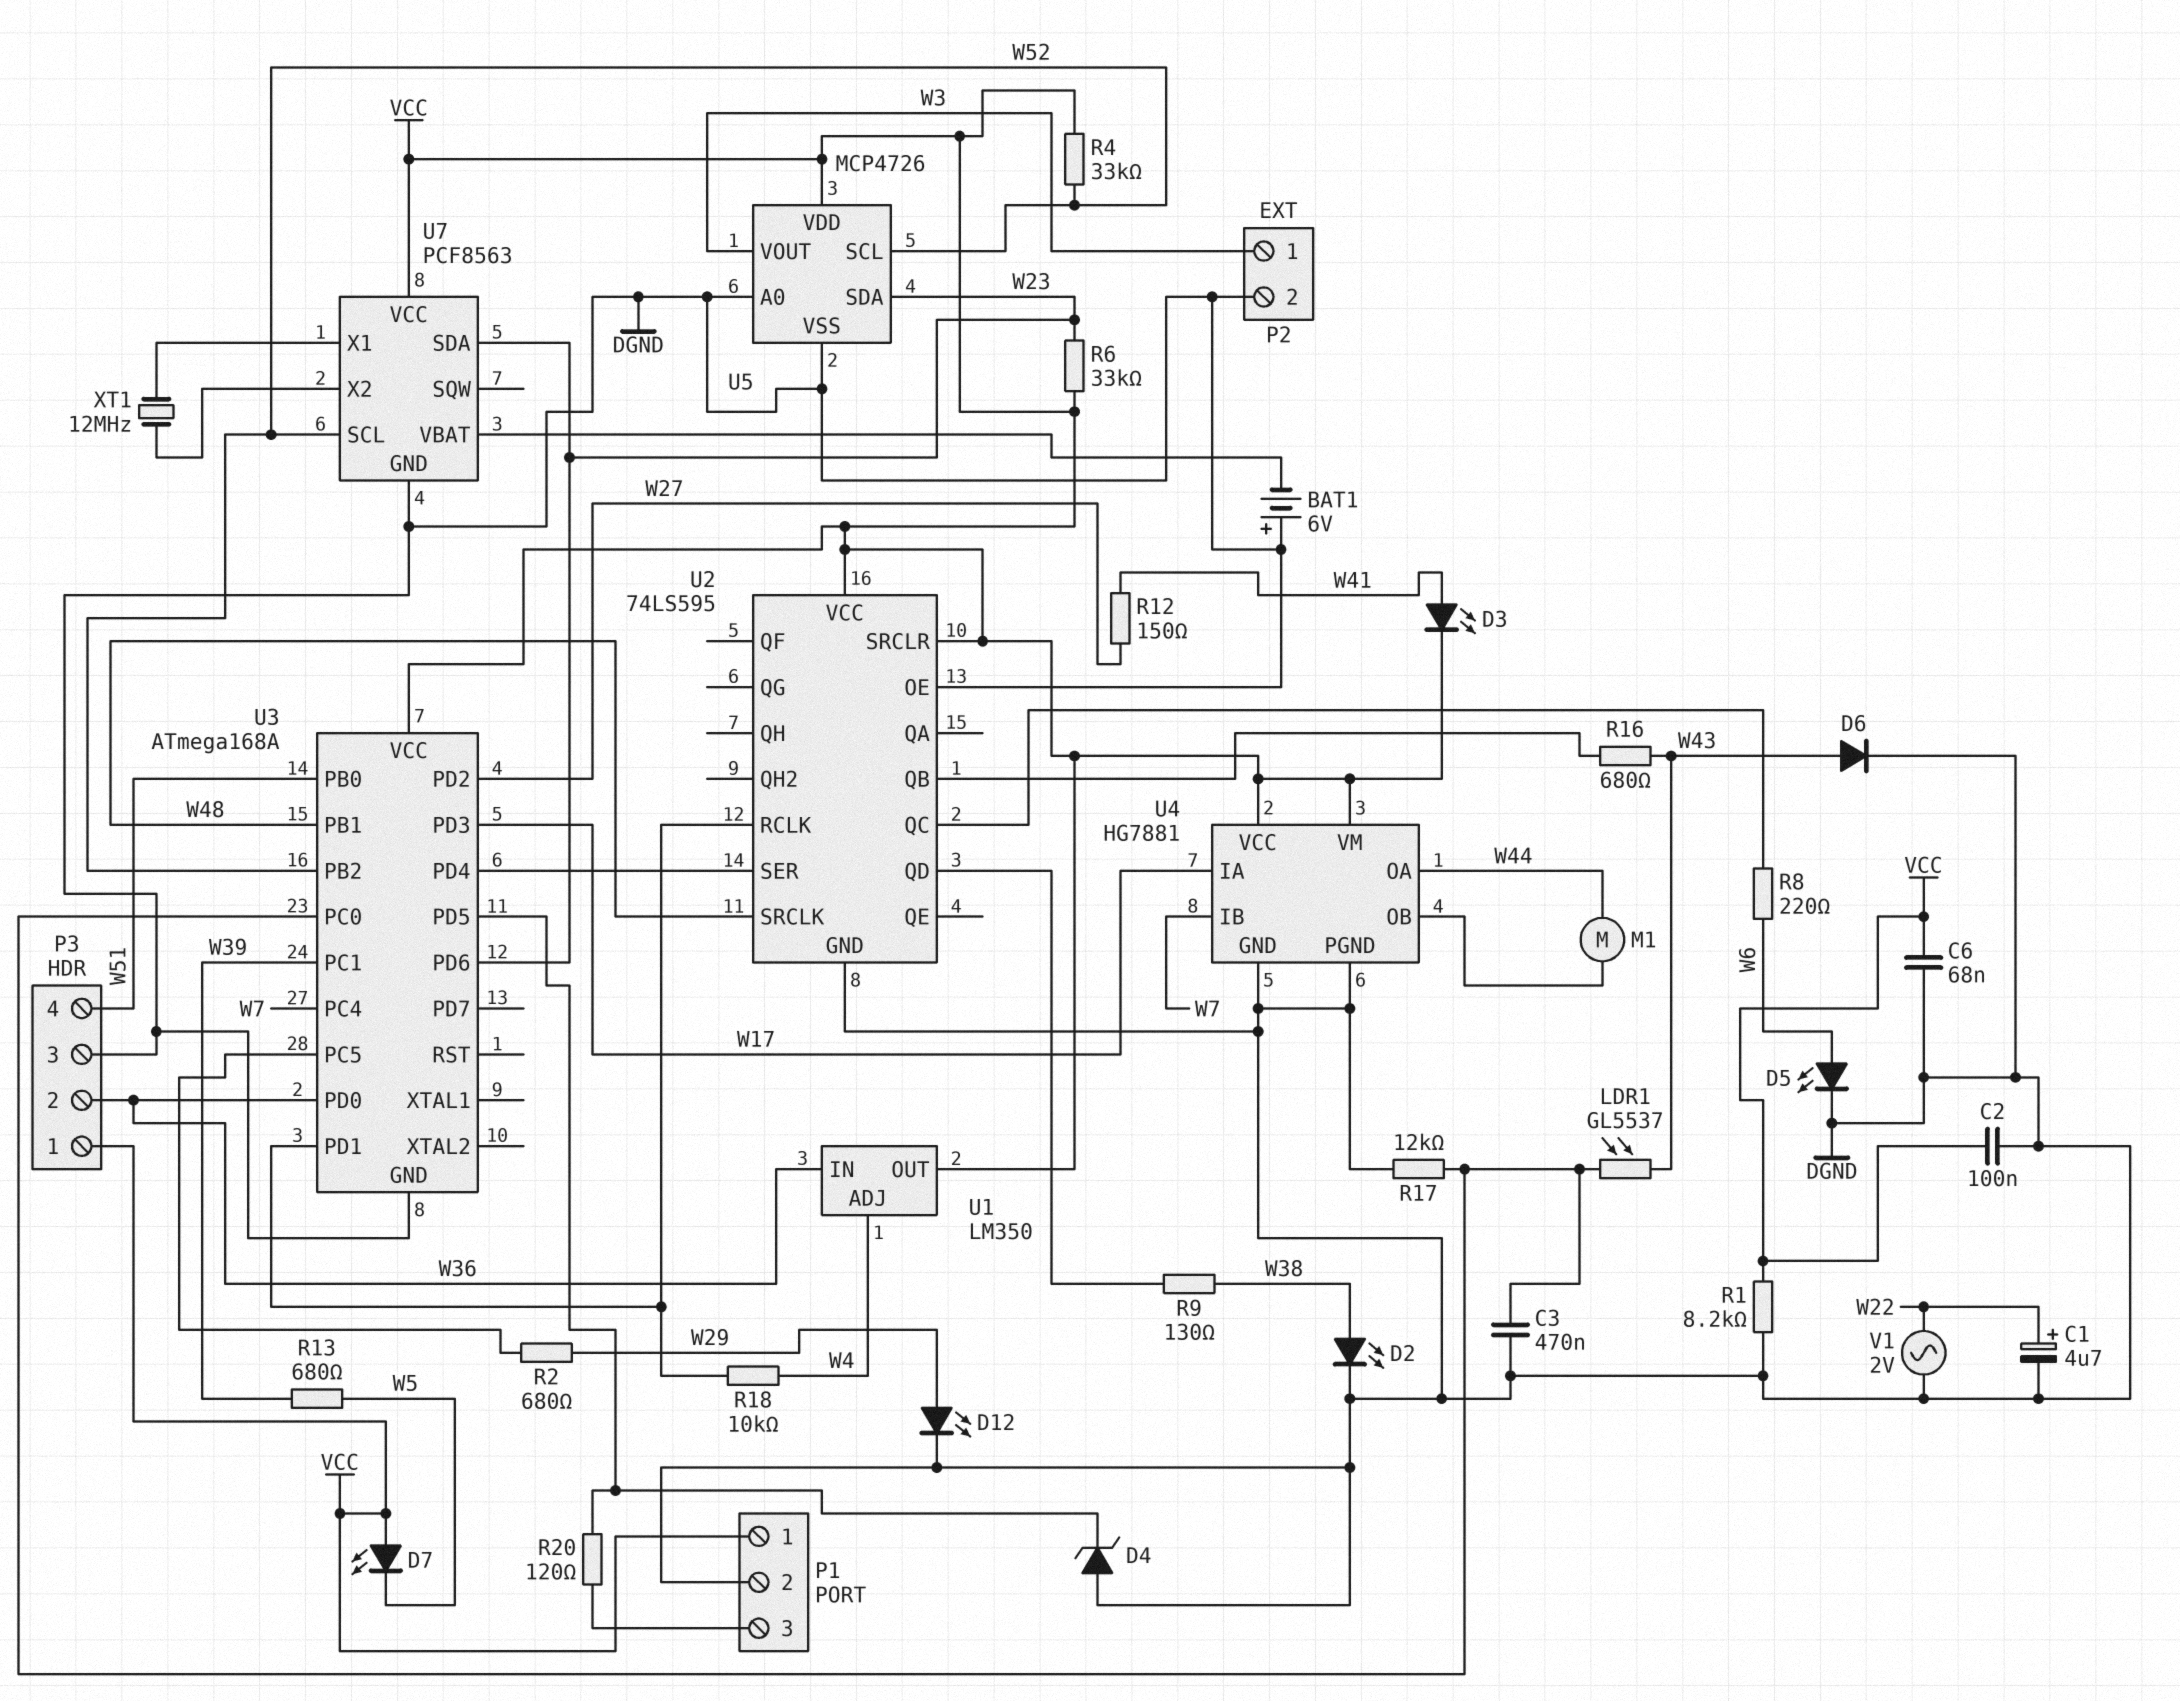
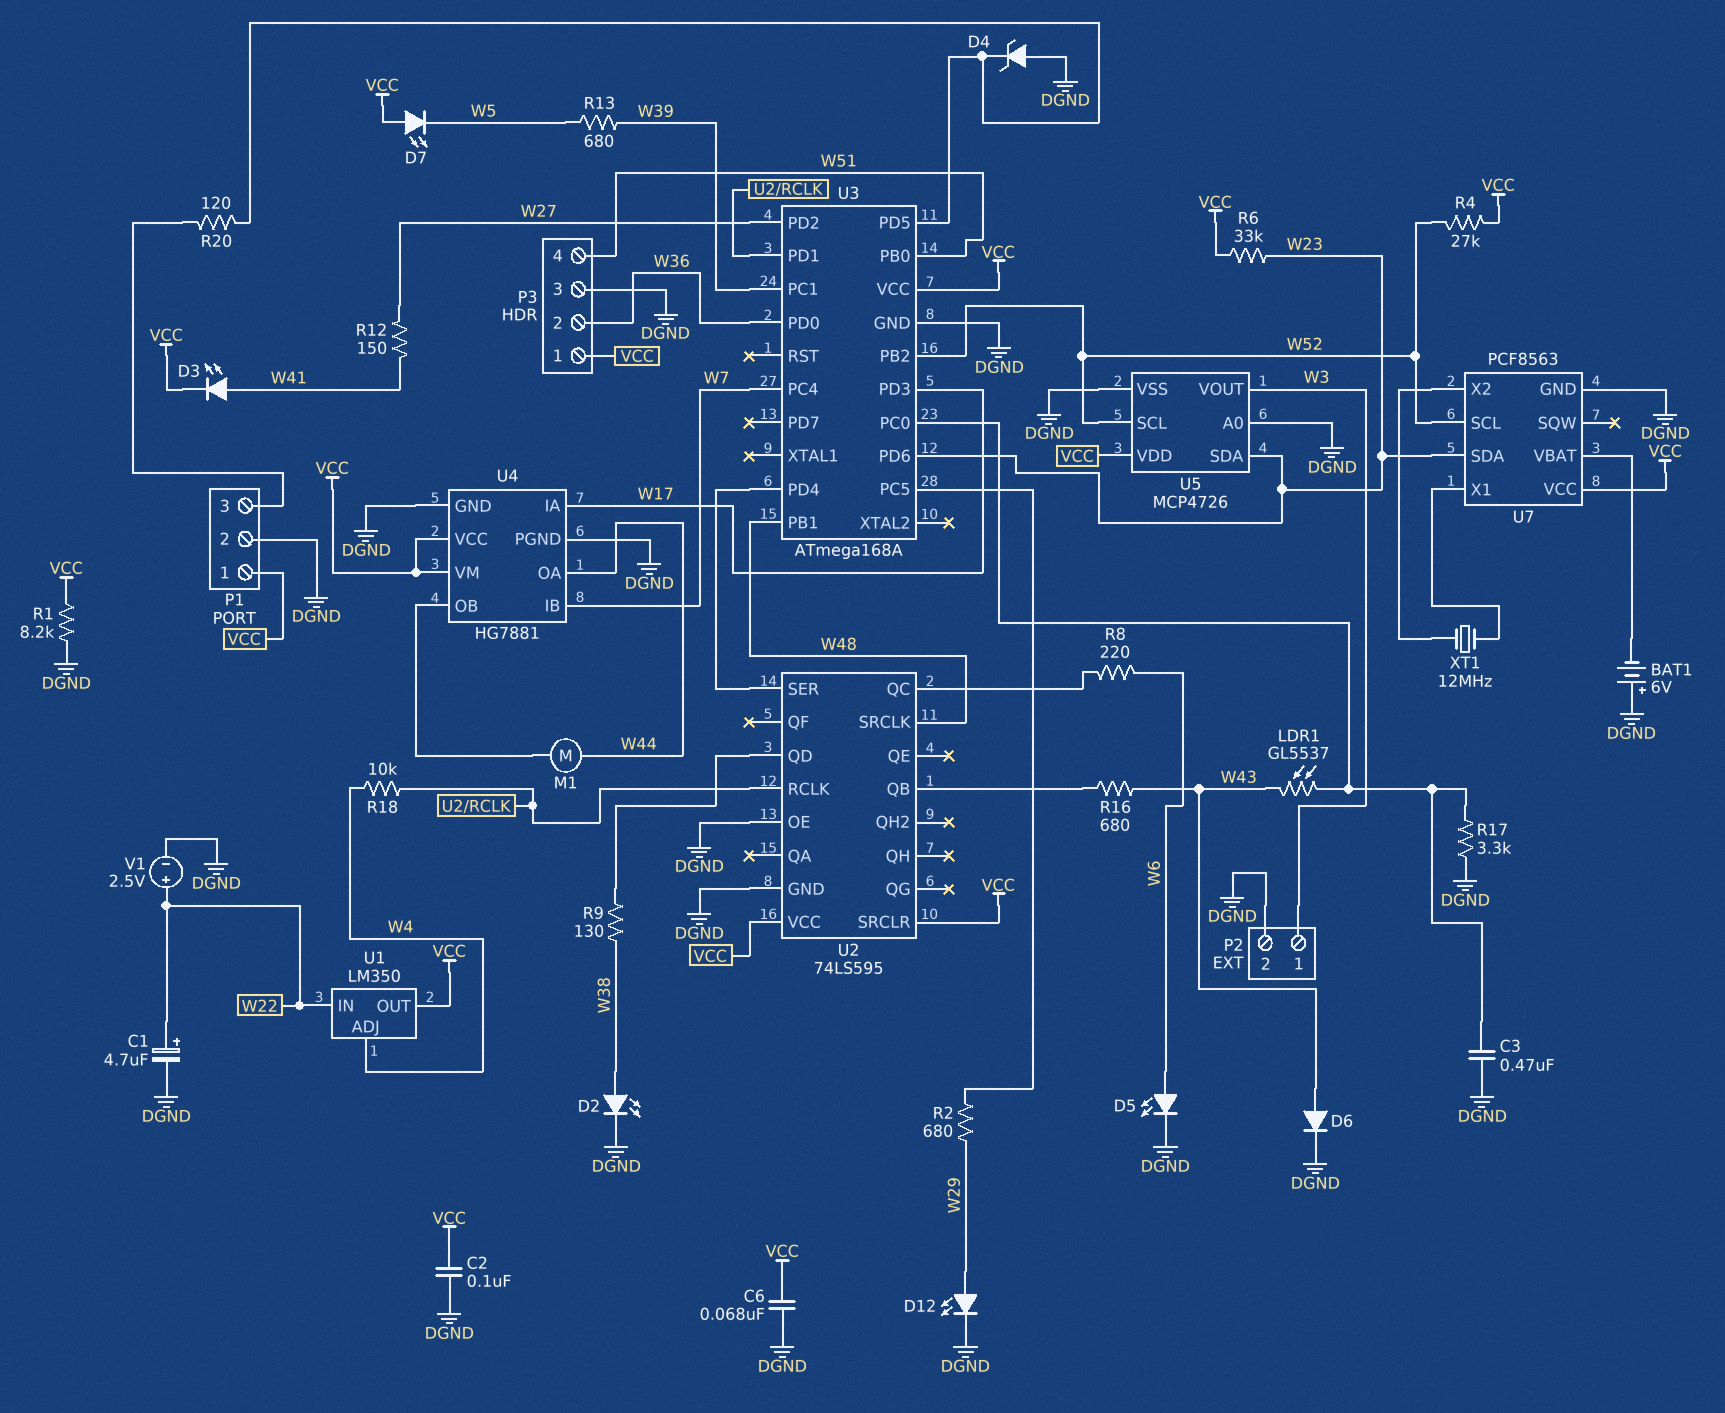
R4: 33k (VCC, W52) -> 27k (VCC, W52)
R17: 12k (DGND, U3/PC0) -> 3.3k (DGND, U3/PC0)
U1 pin IN: W36 -> W22
V1: AC 2V (DGND, W22) -> 2.5V (plus W22, minus DGND)

